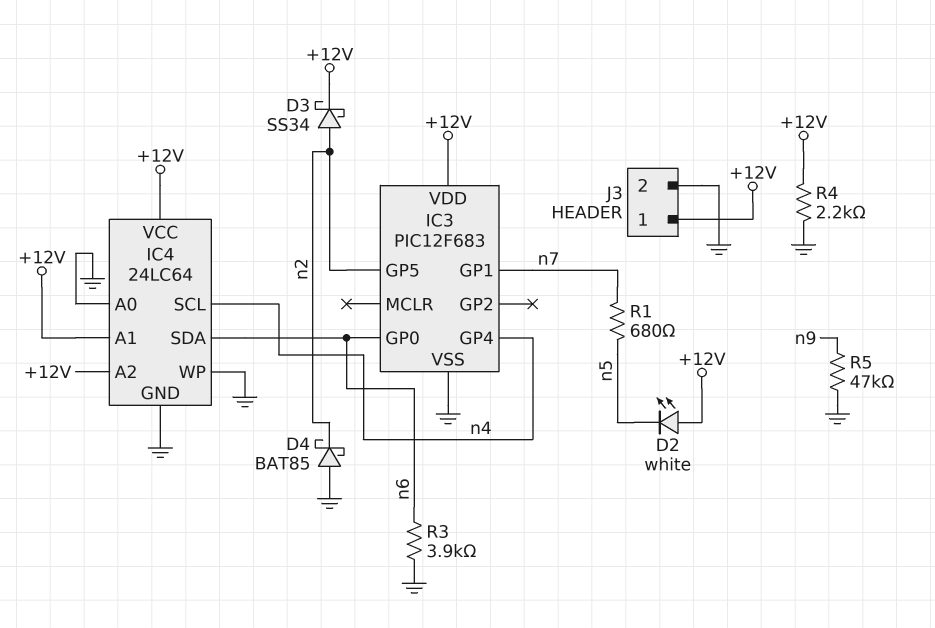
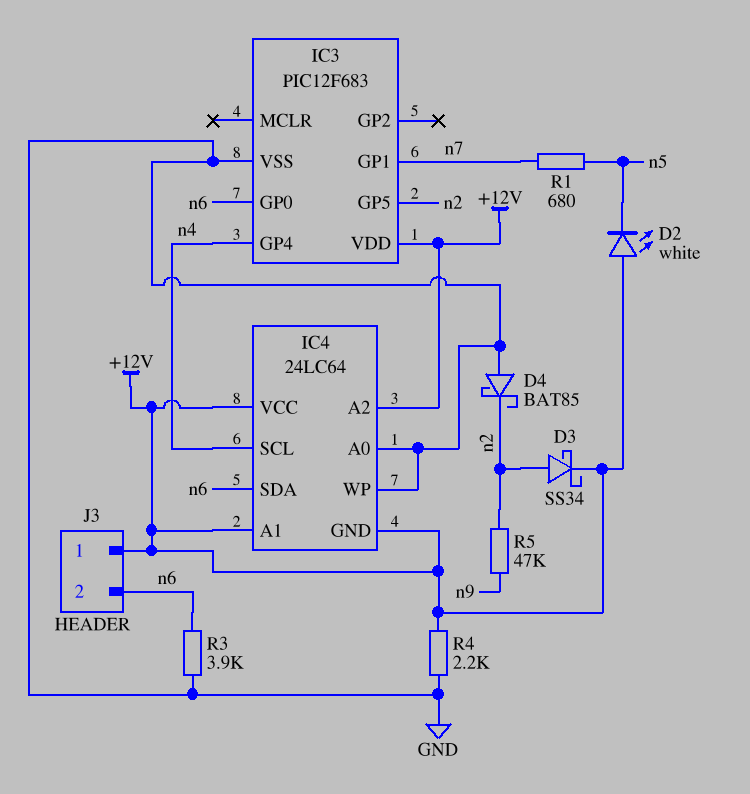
IC4 pin GND: GND -> +12V
J3 pin 2: GND -> n6
R5: 47k (GND, n9) -> 47k (n2, n9)

